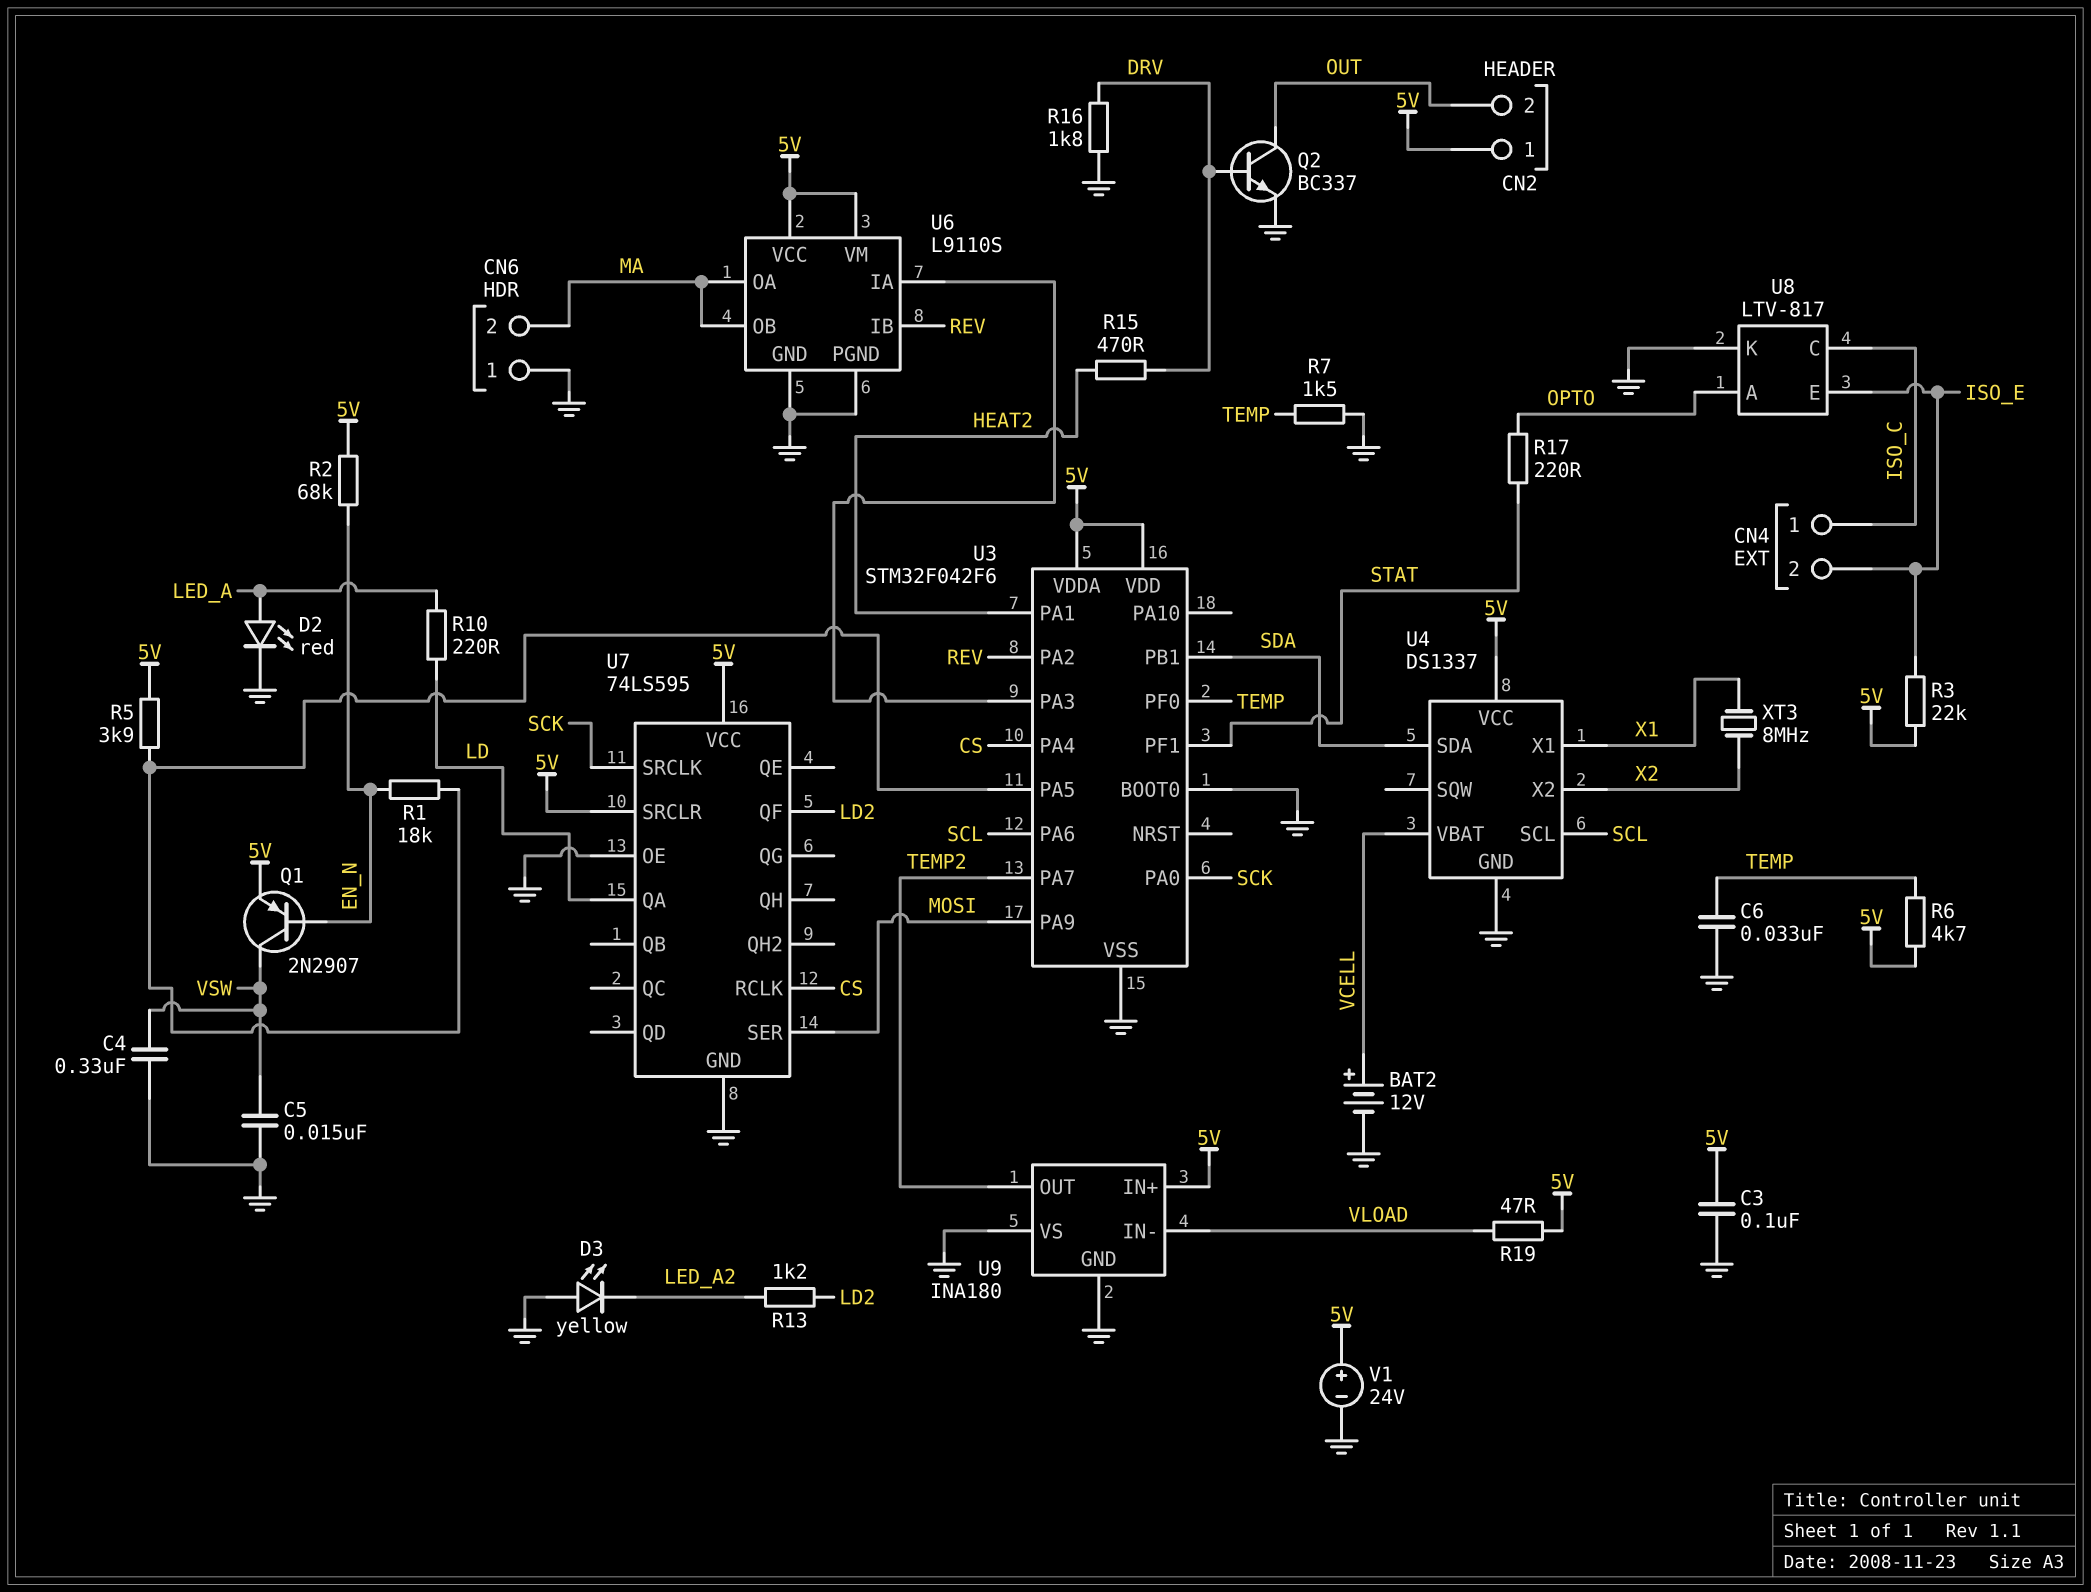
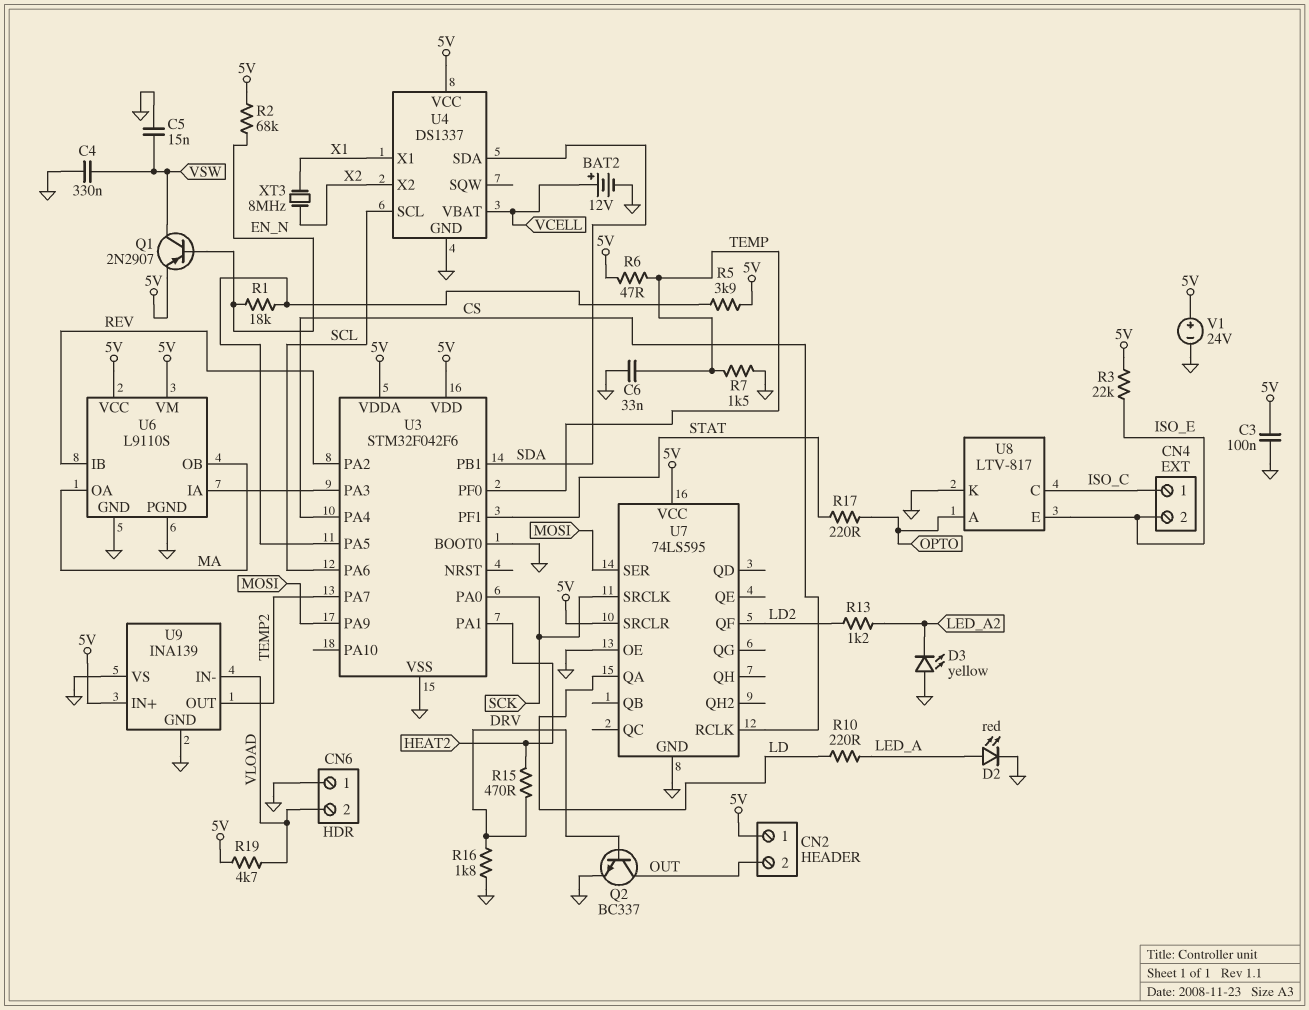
CN6 pin 2: MA -> VLOAD
R6: 4.7k (5V, TEMP) -> 47 (5V, TEMP)
R19: 47 (5V, VLOAD) -> 4.7k (5V, VLOAD)
U9: INA180 -> INA139

